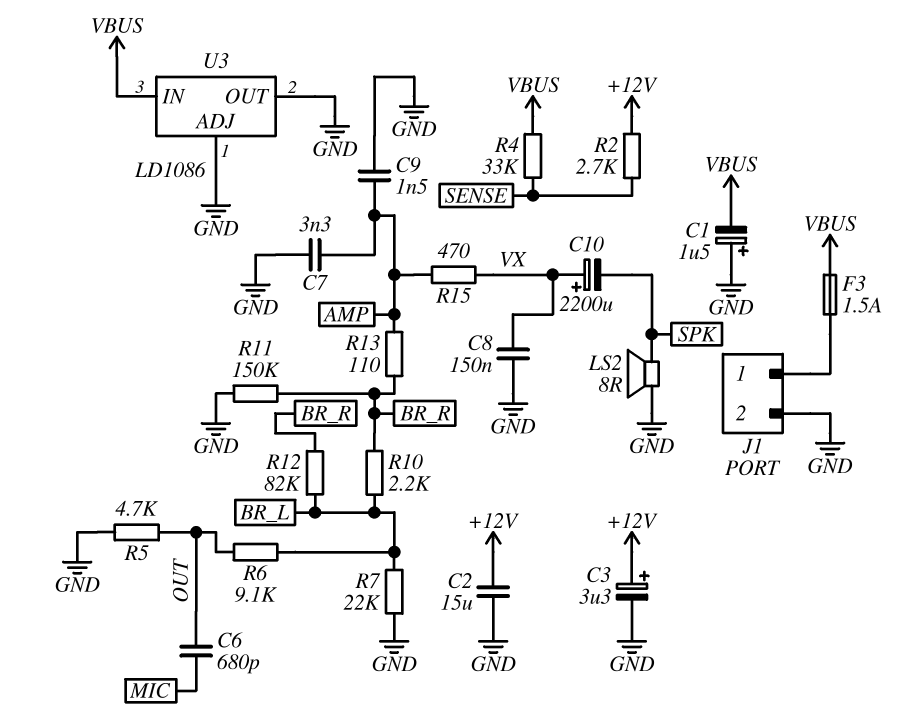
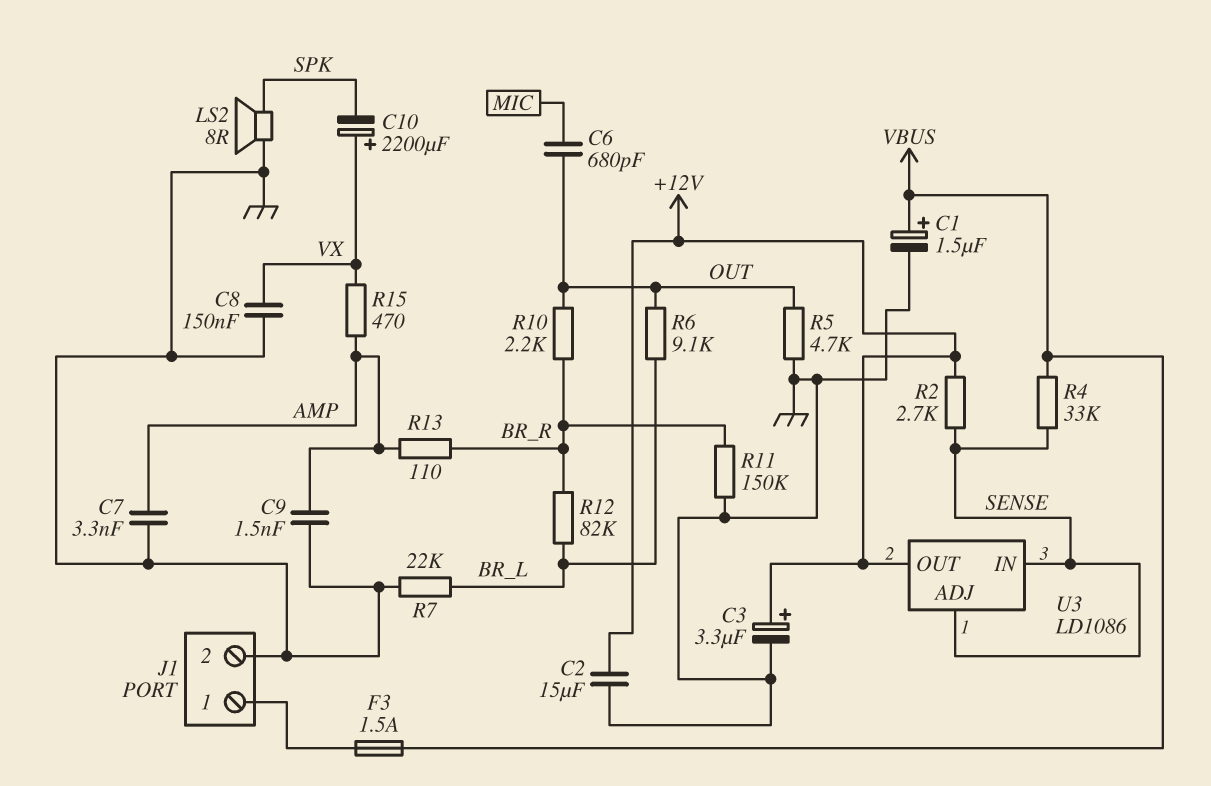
C1: 1.5uF (plus GND, minus VBUS) -> 1.5uF (plus VBUS, minus GND)
R10: 2.2k (BR_L, BR_R) -> 2.2k (BR_R, OUT)
U3 pin ADJ: GND -> SENSE
U3 pin IN: VBUS -> SENSE
U3 pin OUT: GND -> +12V

